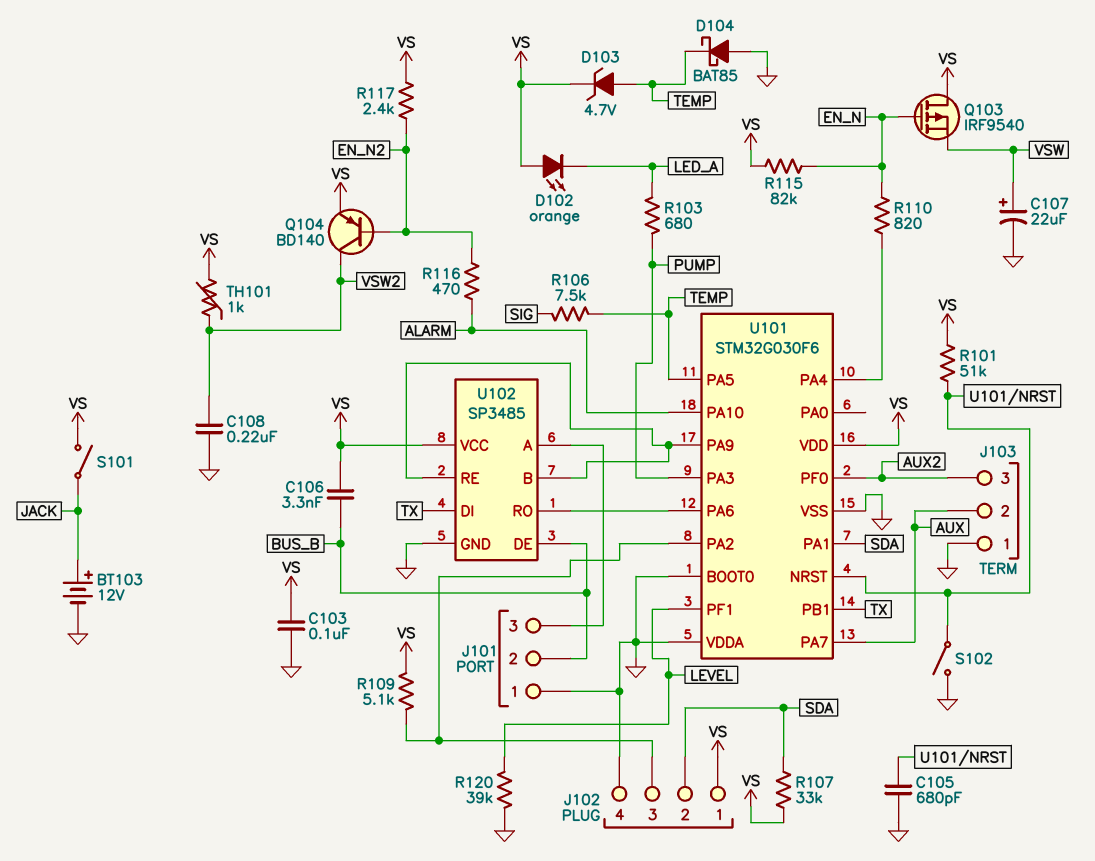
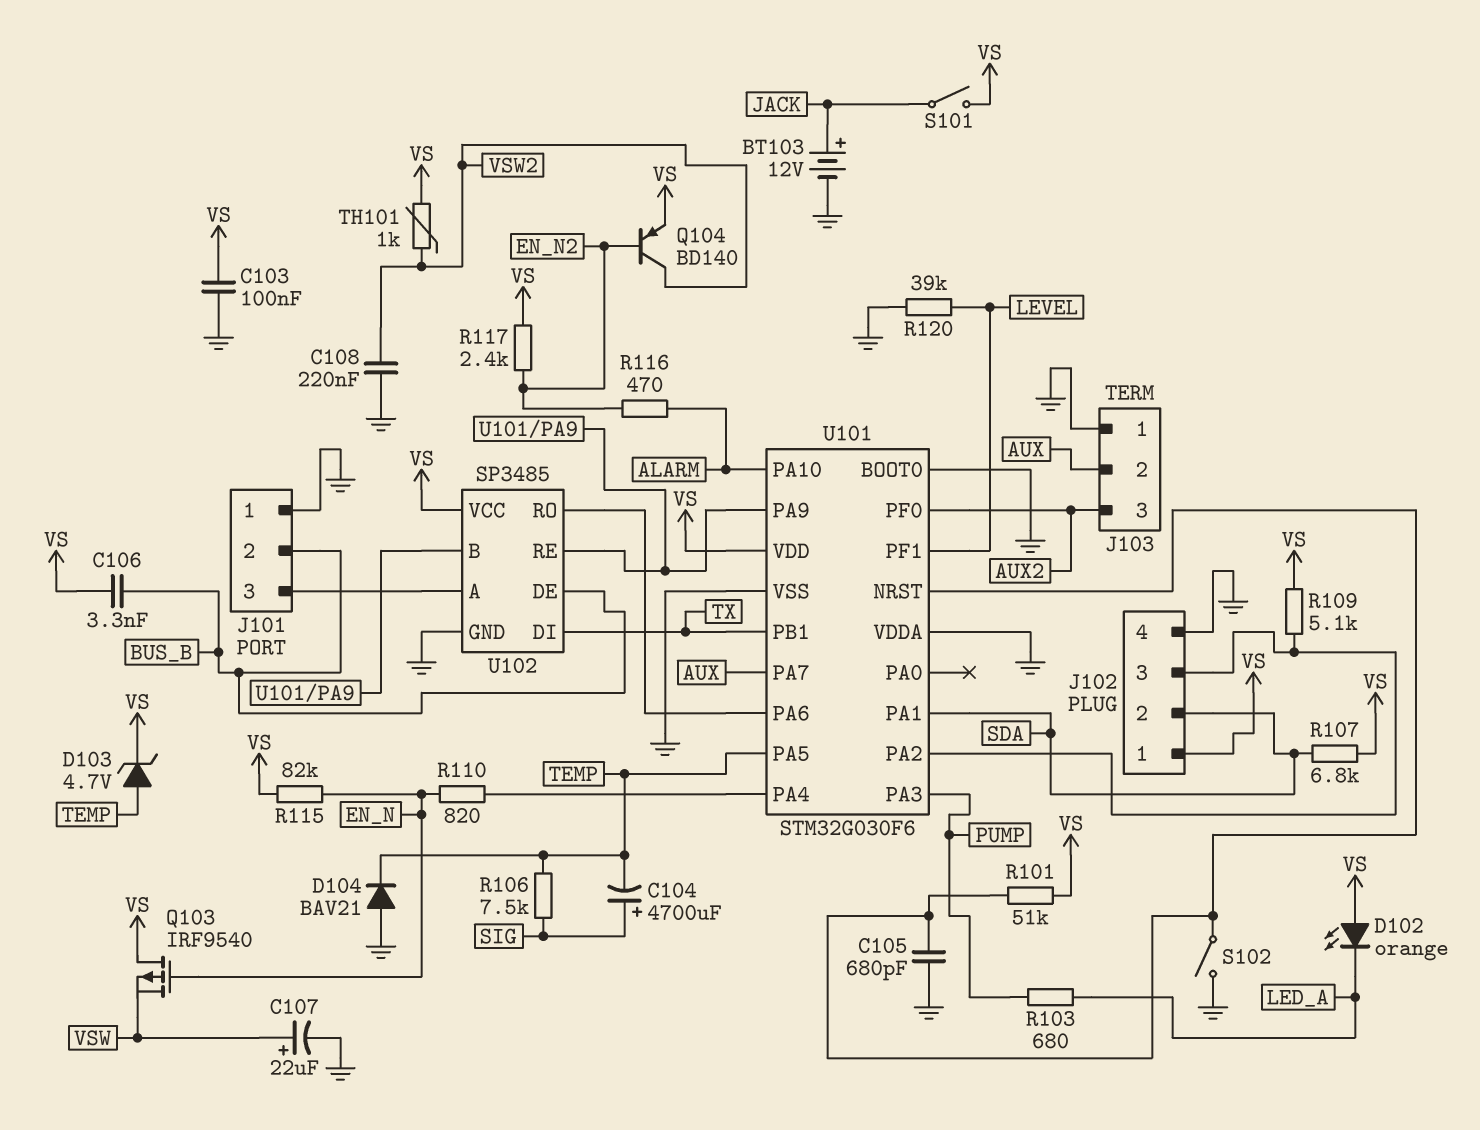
C104: none -> 4700uF (plus SIG, minus TEMP)
D104: schottky BAT85 (A GND, K TEMP) -> diode BAV21 (A GND, K TEMP)
R107: 33k (SDA, VS) -> 6.8k (SDA, VS)

